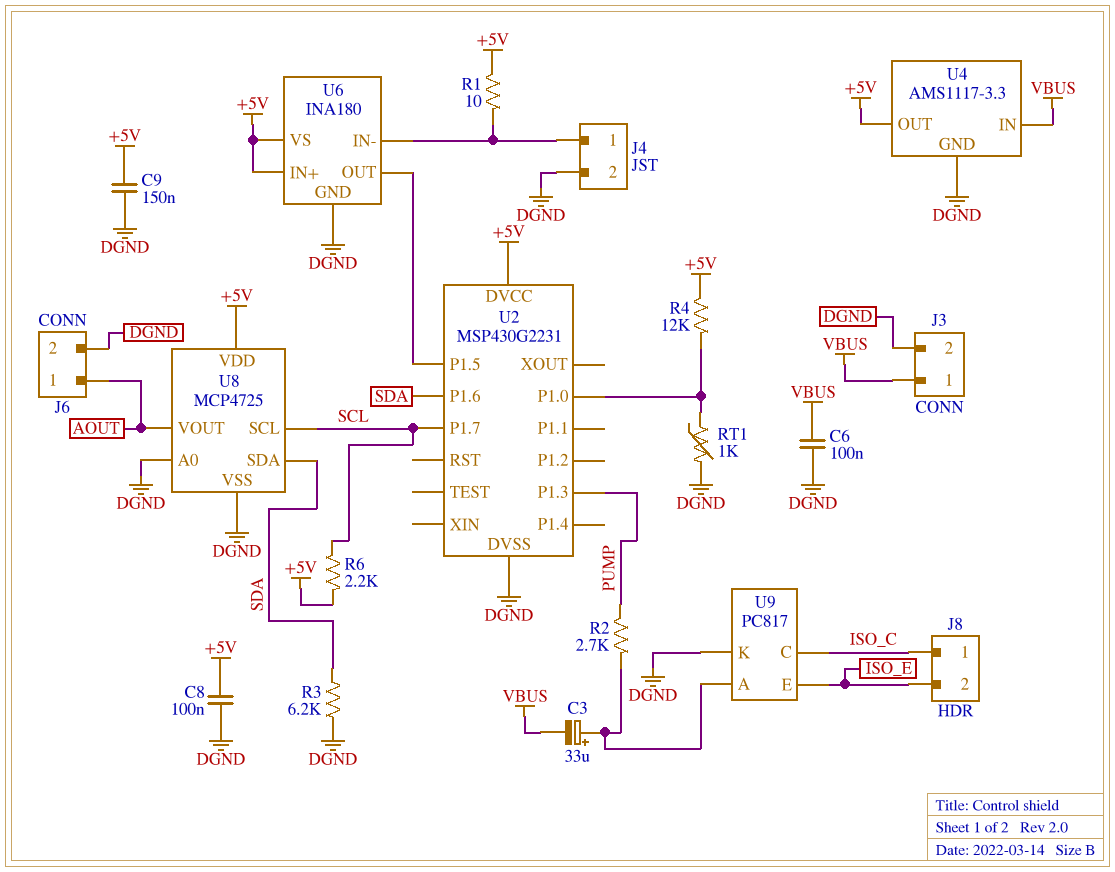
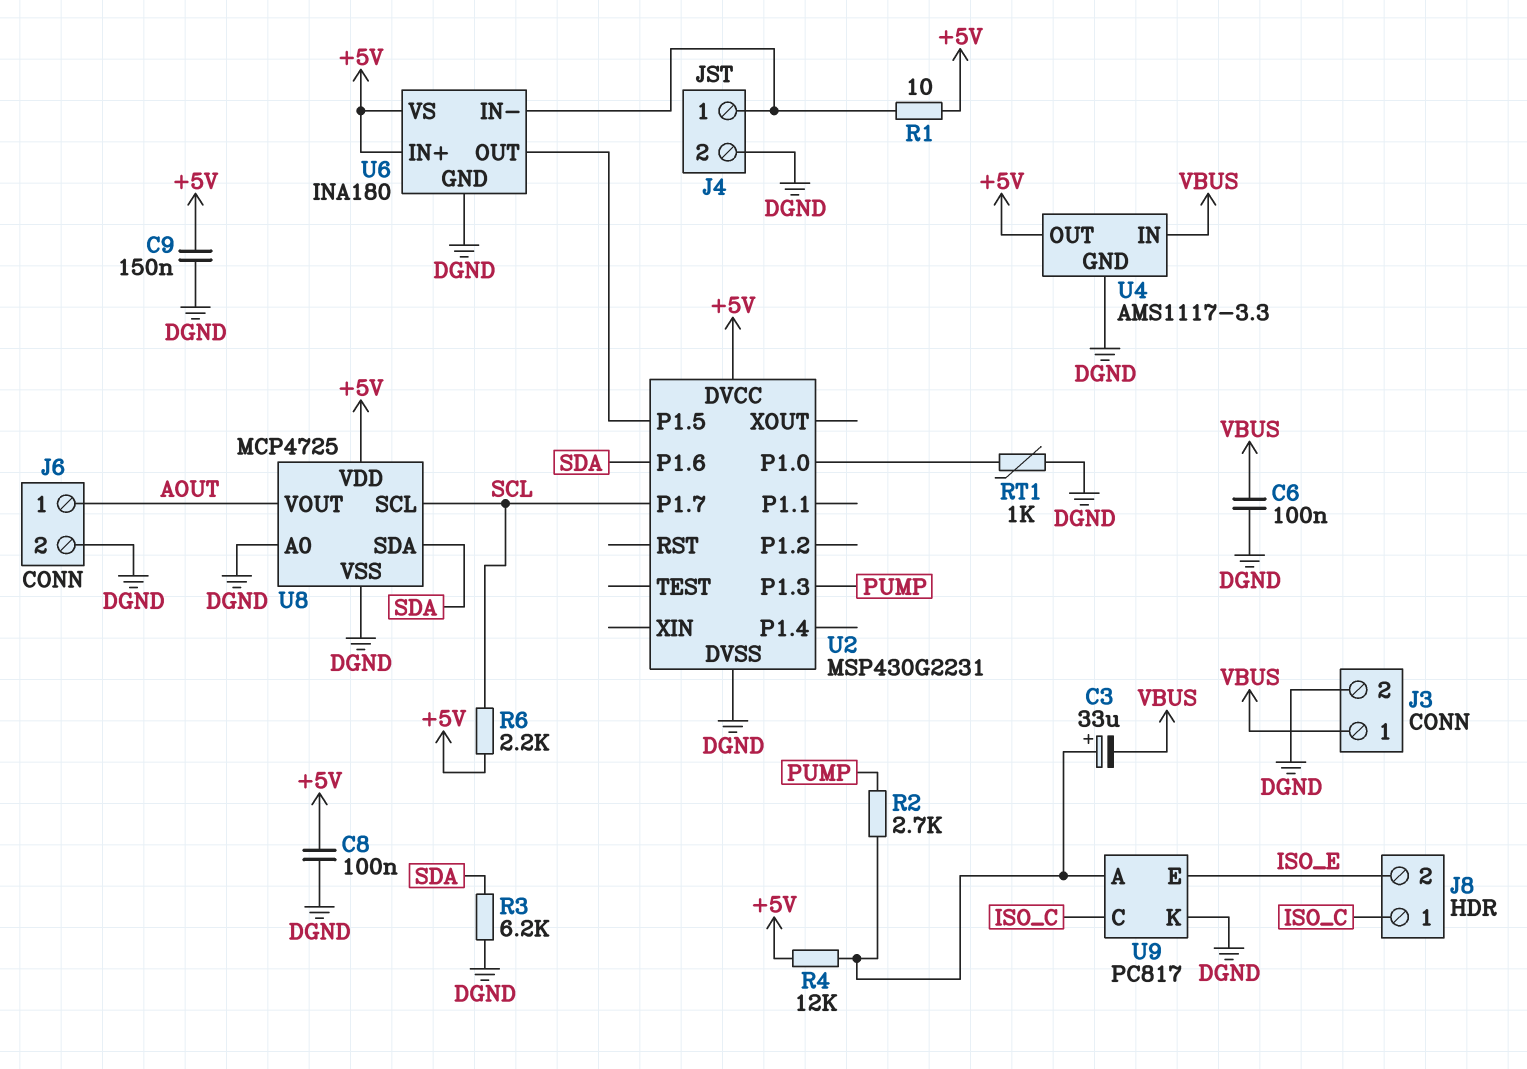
R4: 12k (+5V, U2/P1.0) -> 12k (+5V, U9/A)

